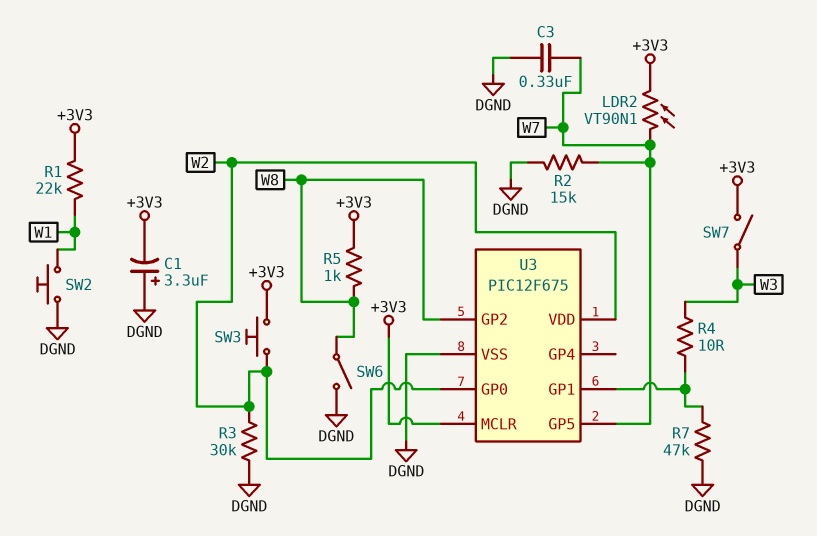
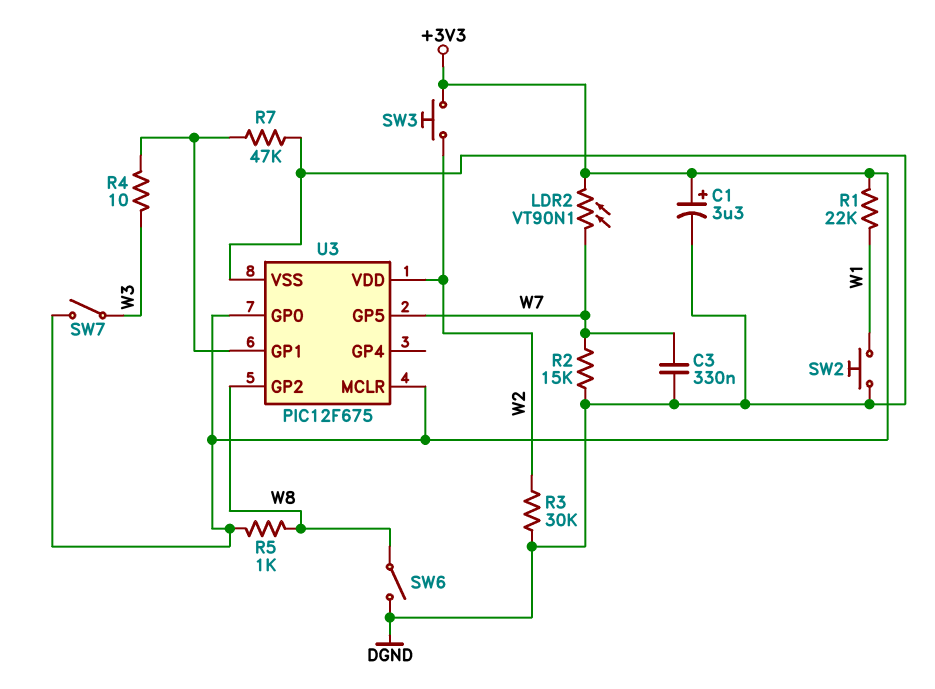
C1: 3.3uF (plus DGND, minus +3V3) -> 3.3uF (plus +3V3, minus DGND)
U3 pin GP0: W2 -> +3V3

